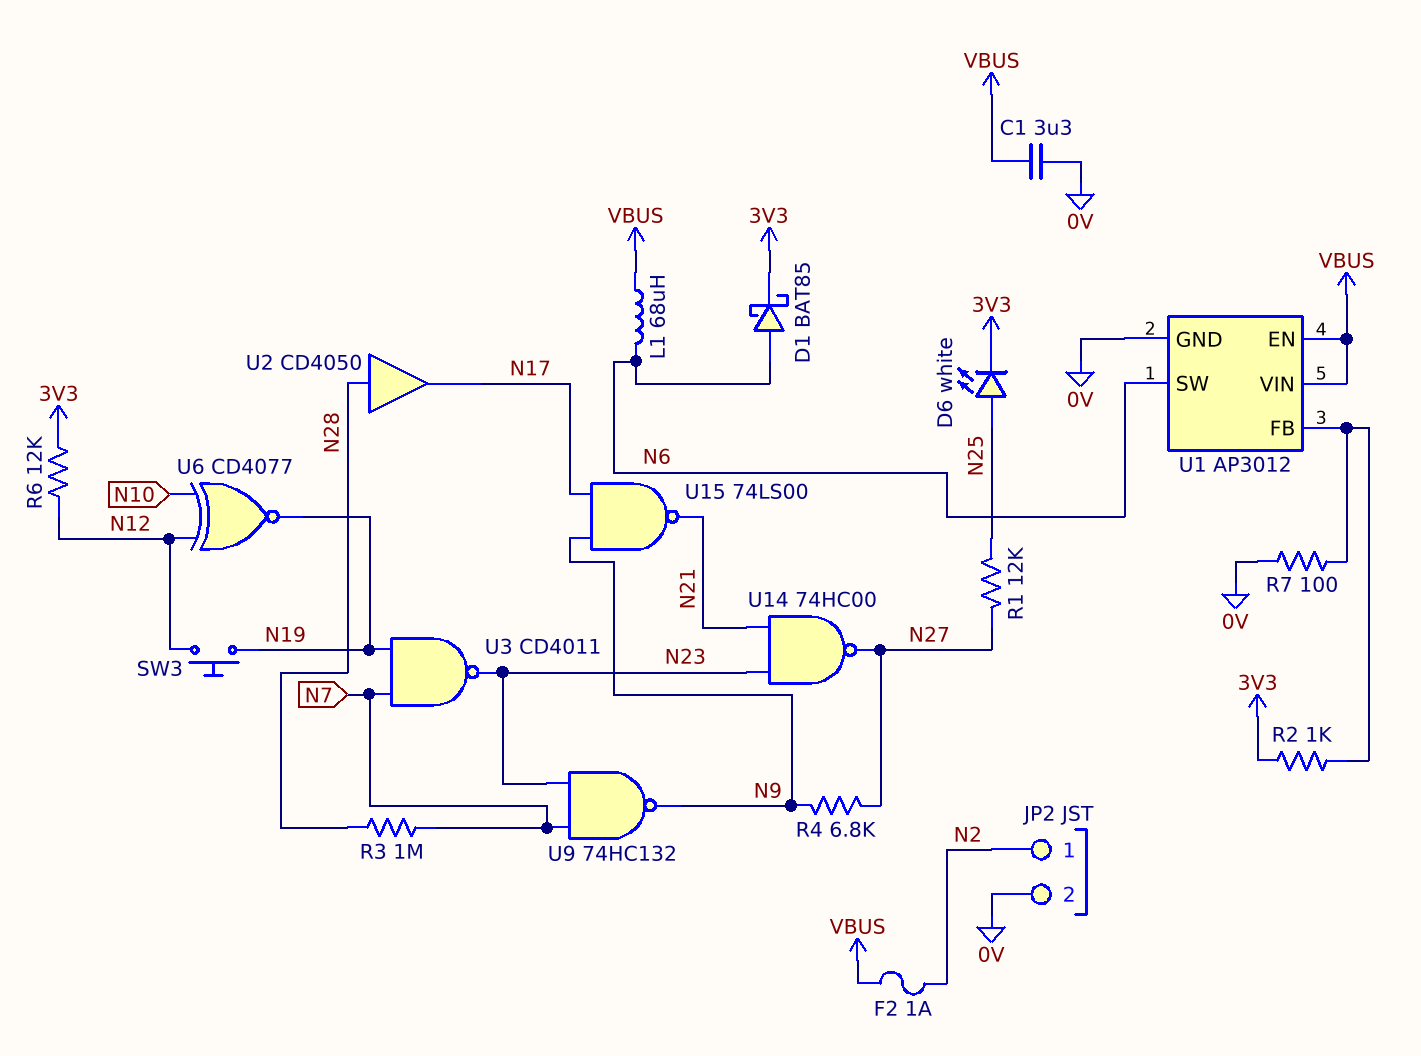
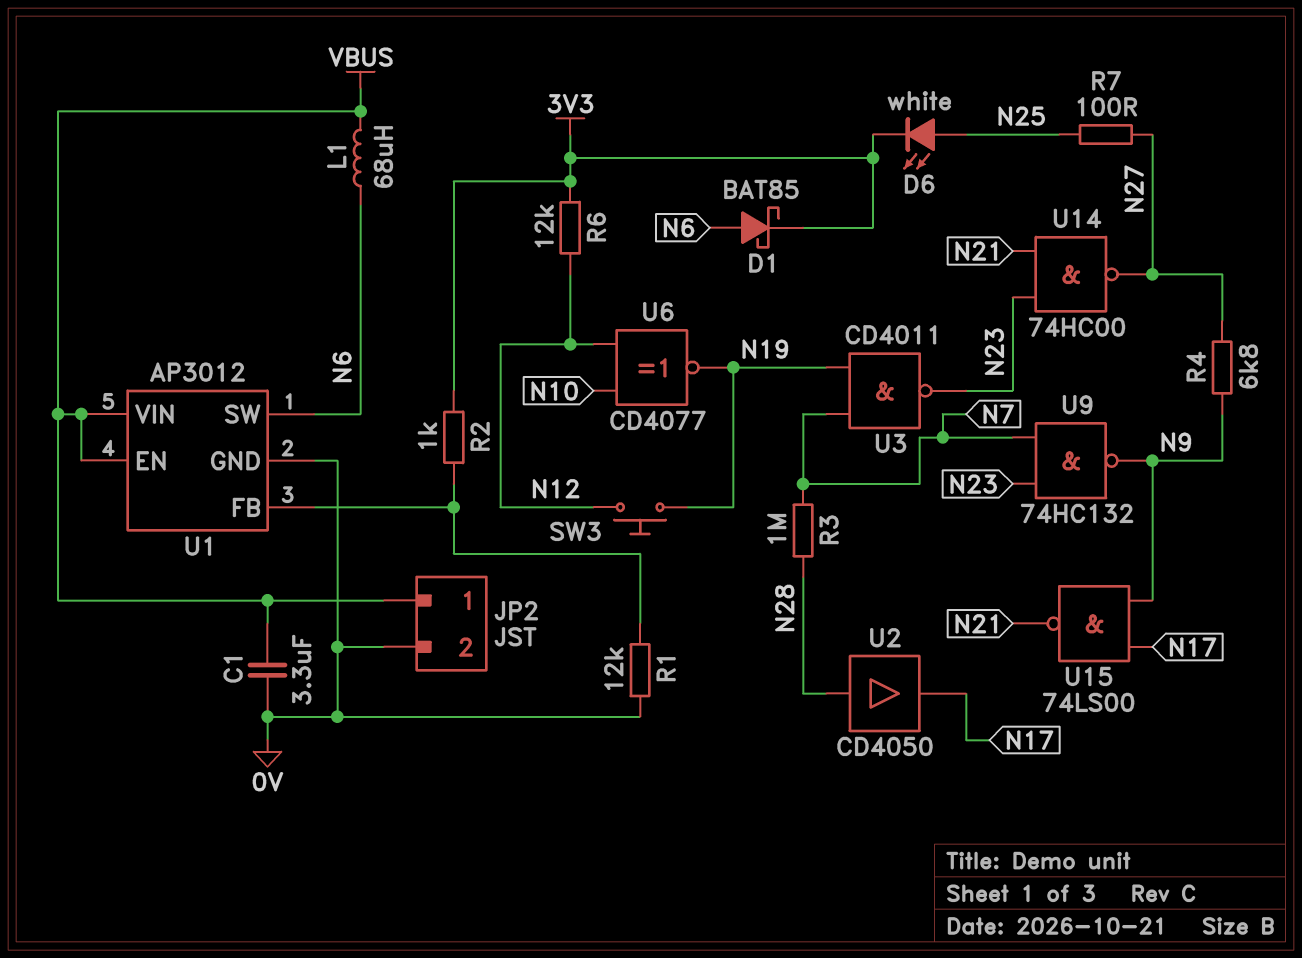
F2: 1A (N2, VBUS) -> none
JP2 pin 1: N2 -> VBUS
R1: 12k (N25, N27) -> 12k (0V, U1/FB)
R7: 100 (0V, U1/FB) -> 100 (N25, N27)

